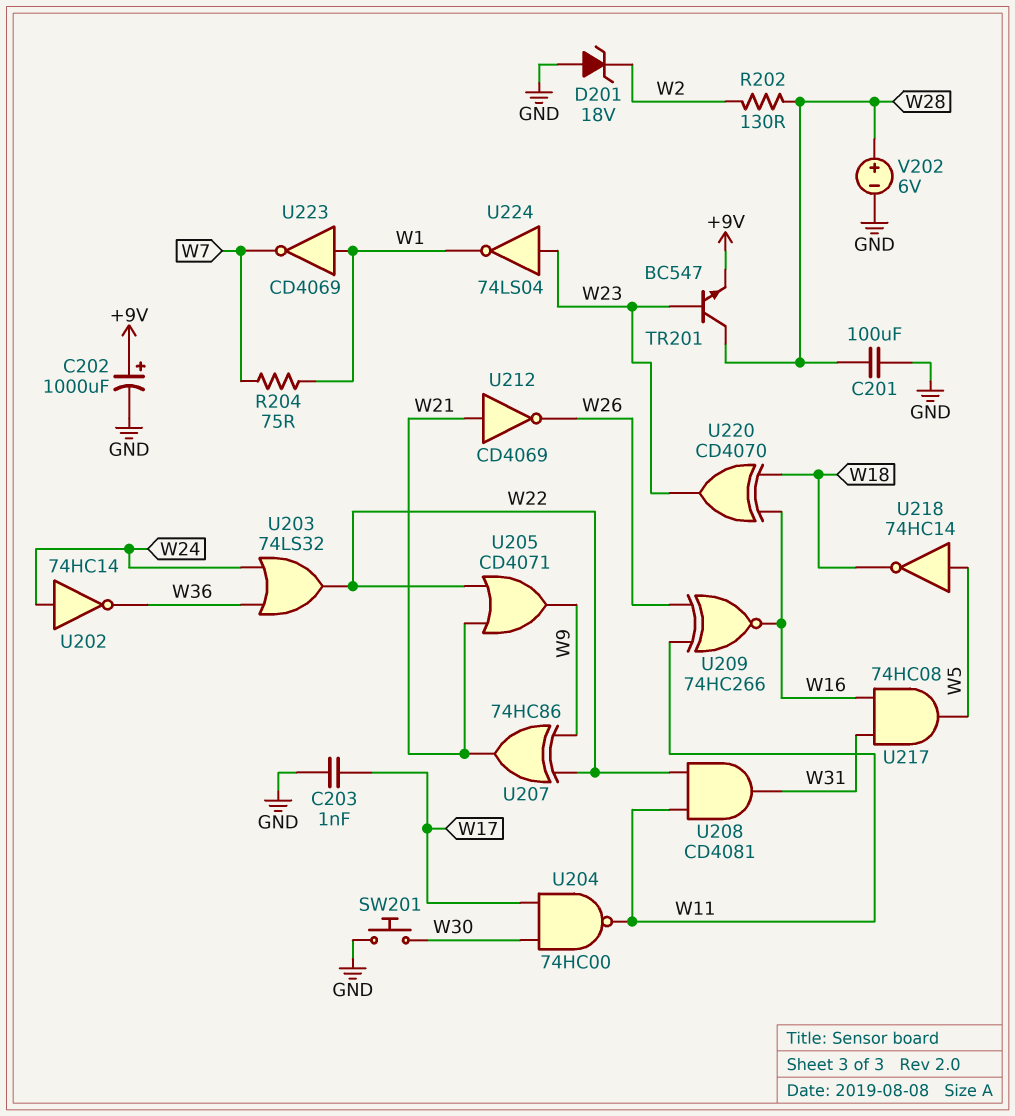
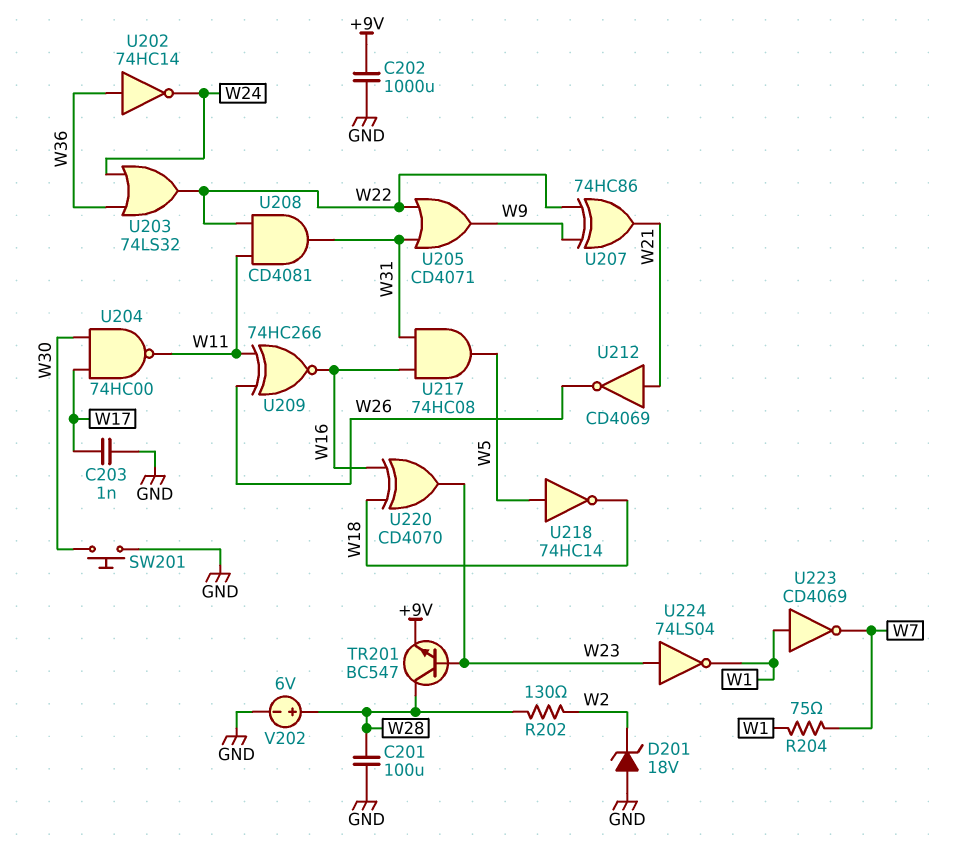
C202: 1000uF (plus +9V, minus GND) -> 1000uF (+9V, GND)
U202: NOT 74HC14 (in W24, out W36) -> NOT 74HC14 (in W36, out W24)
U205: OR CD4071 (in W21, in W22, out W9) -> OR CD4071 (in W22, in W31, out W9)

